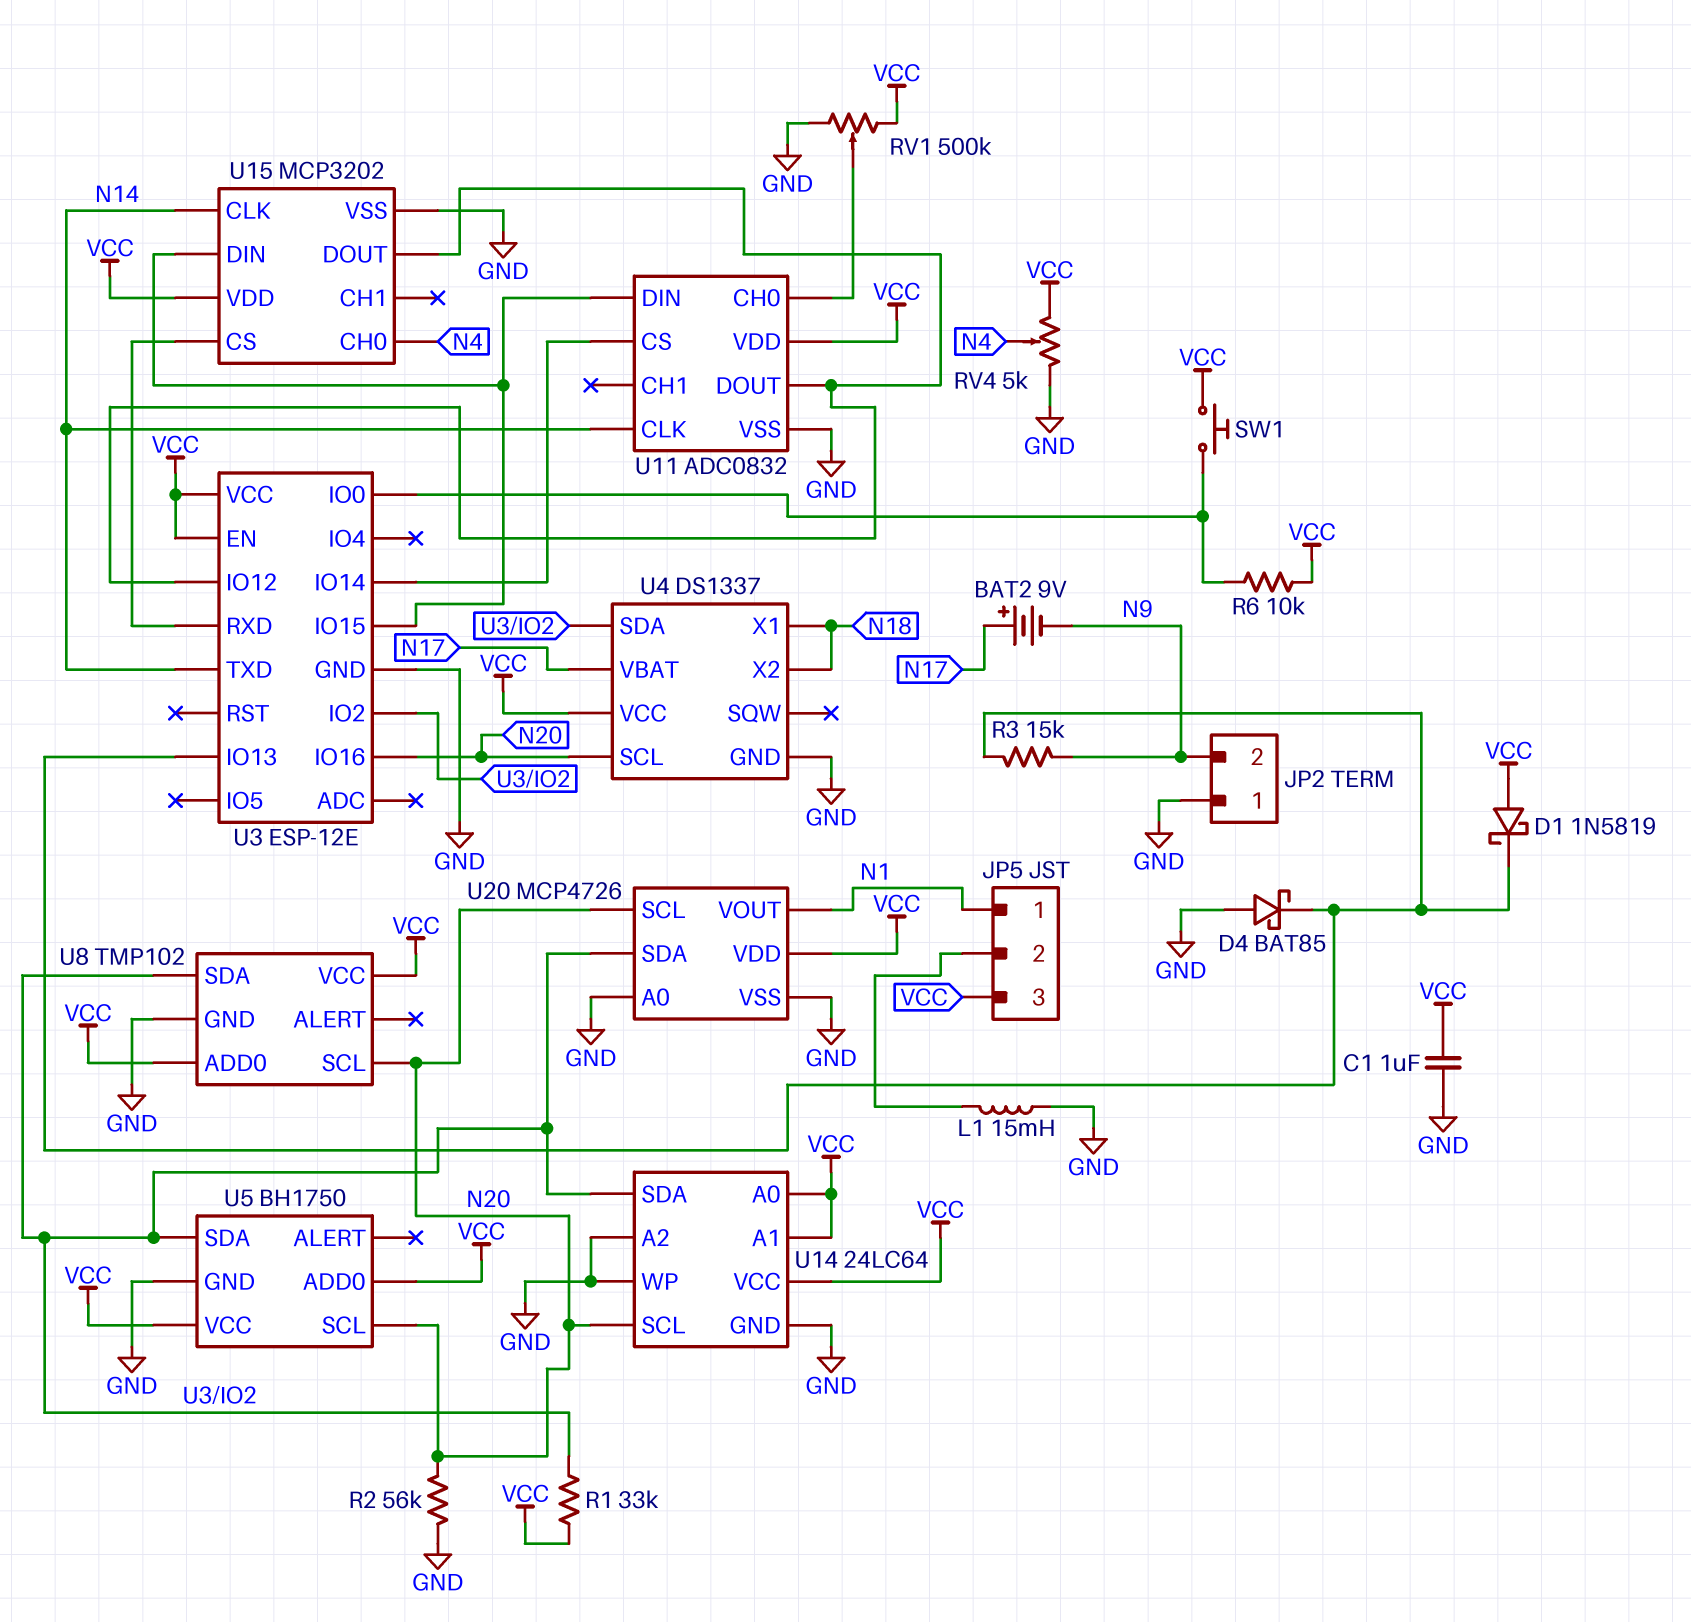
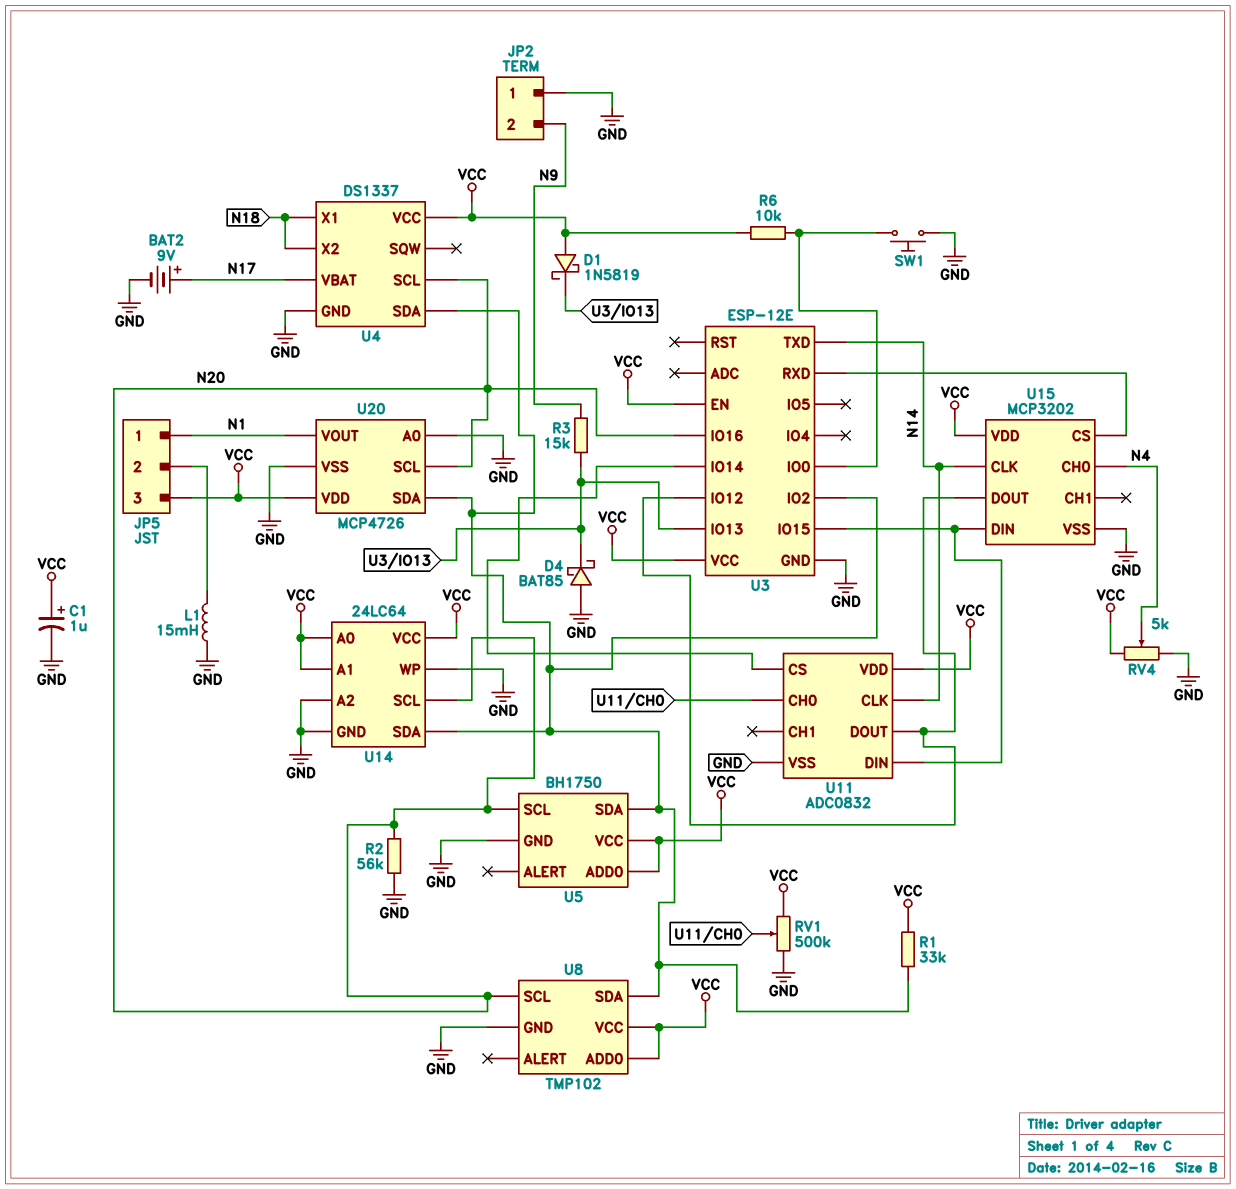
BAT2: 9V (plus N17, minus N9) -> 9V (plus N17, minus GND)
C1: 1uF (GND, VCC) -> 1uF (plus VCC, minus GND)
SW1: button (U3/IO0, VCC) -> button (GND, U3/IO0)

